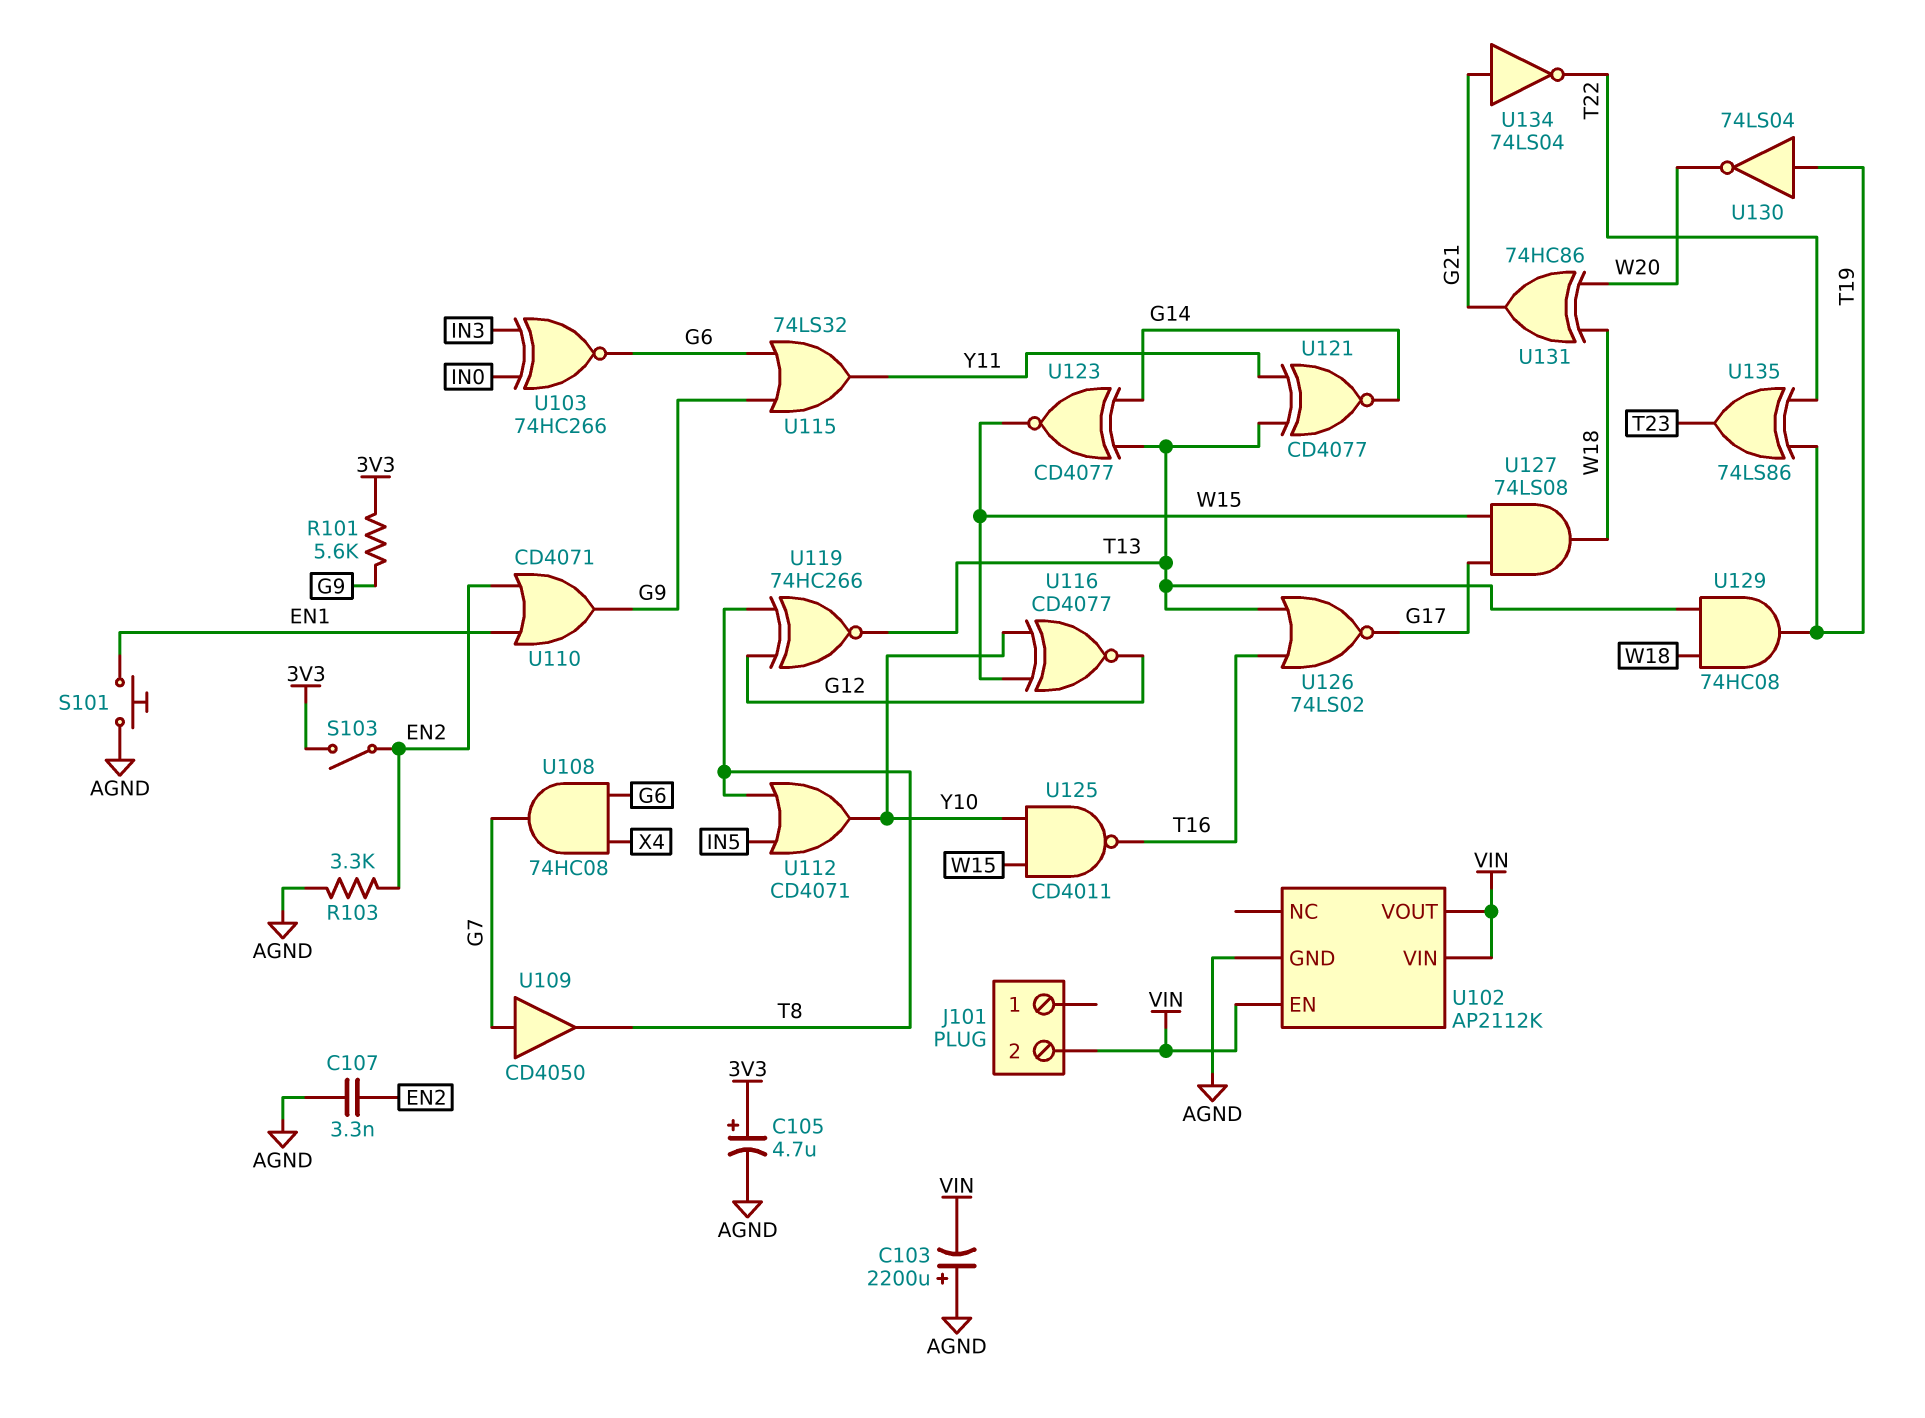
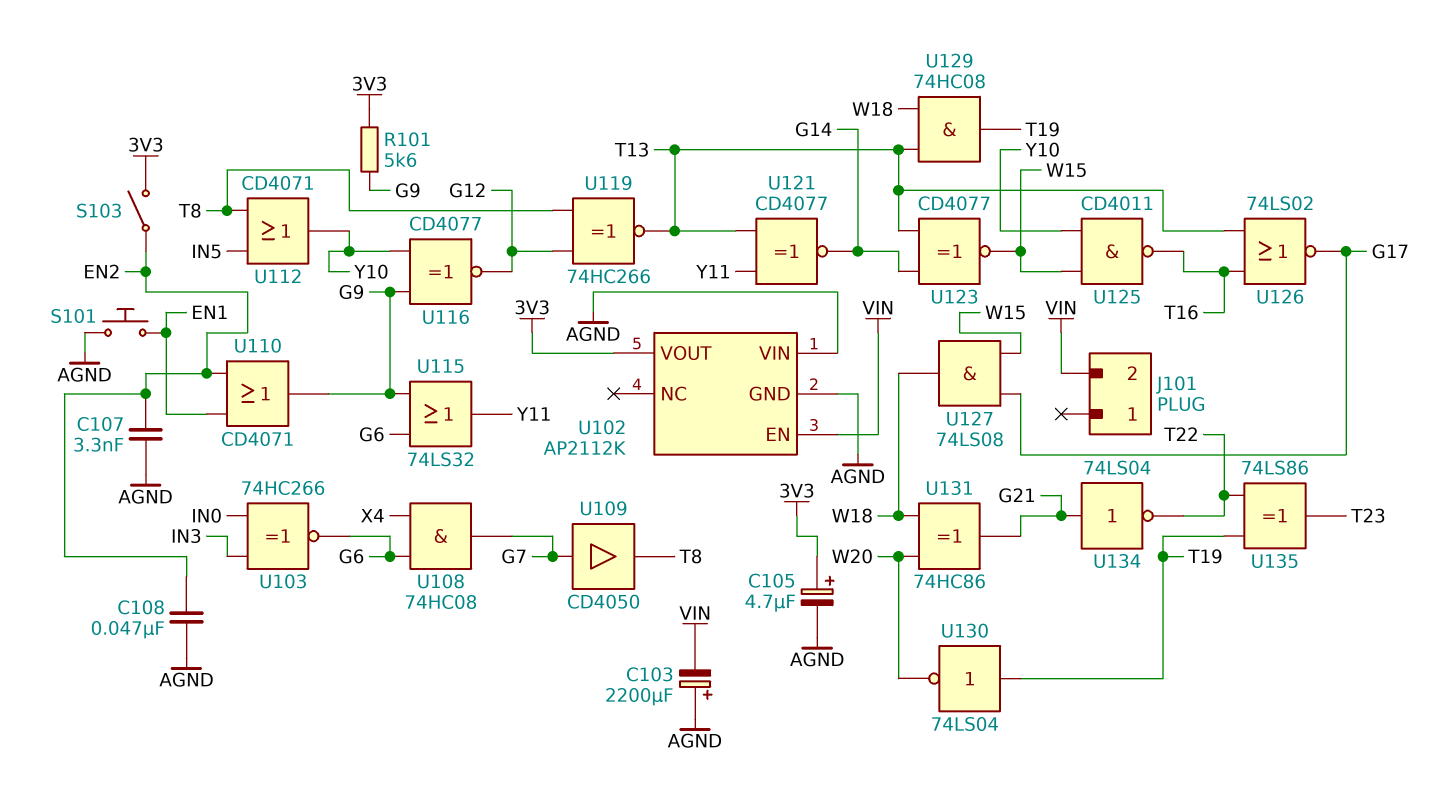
C108: none -> 47nF (AGND, EN2)
R103: 3.3k (AGND, EN2) -> none
U102 pin VIN: VIN -> AGND
U102 pin VOUT: VIN -> 3V3
U116: XNOR CD4077 (in W15, in Y10, out G12) -> XNOR CD4077 (in G9, in Y10, out G12)

